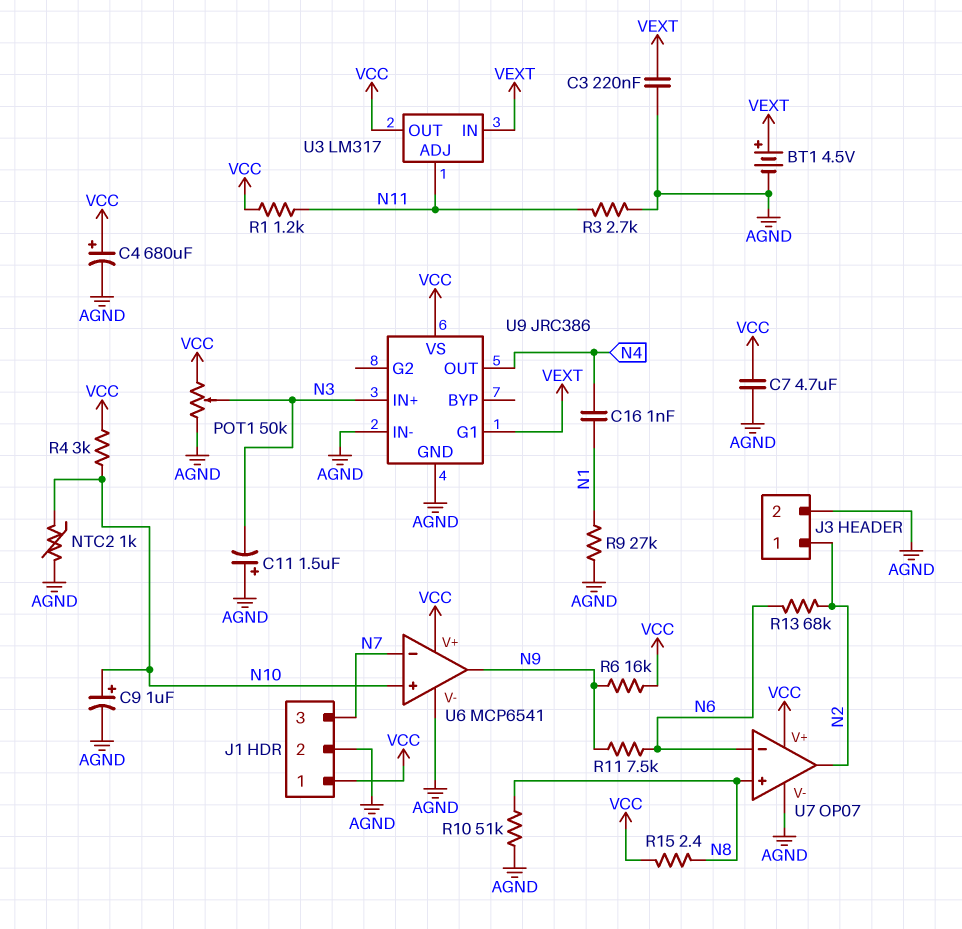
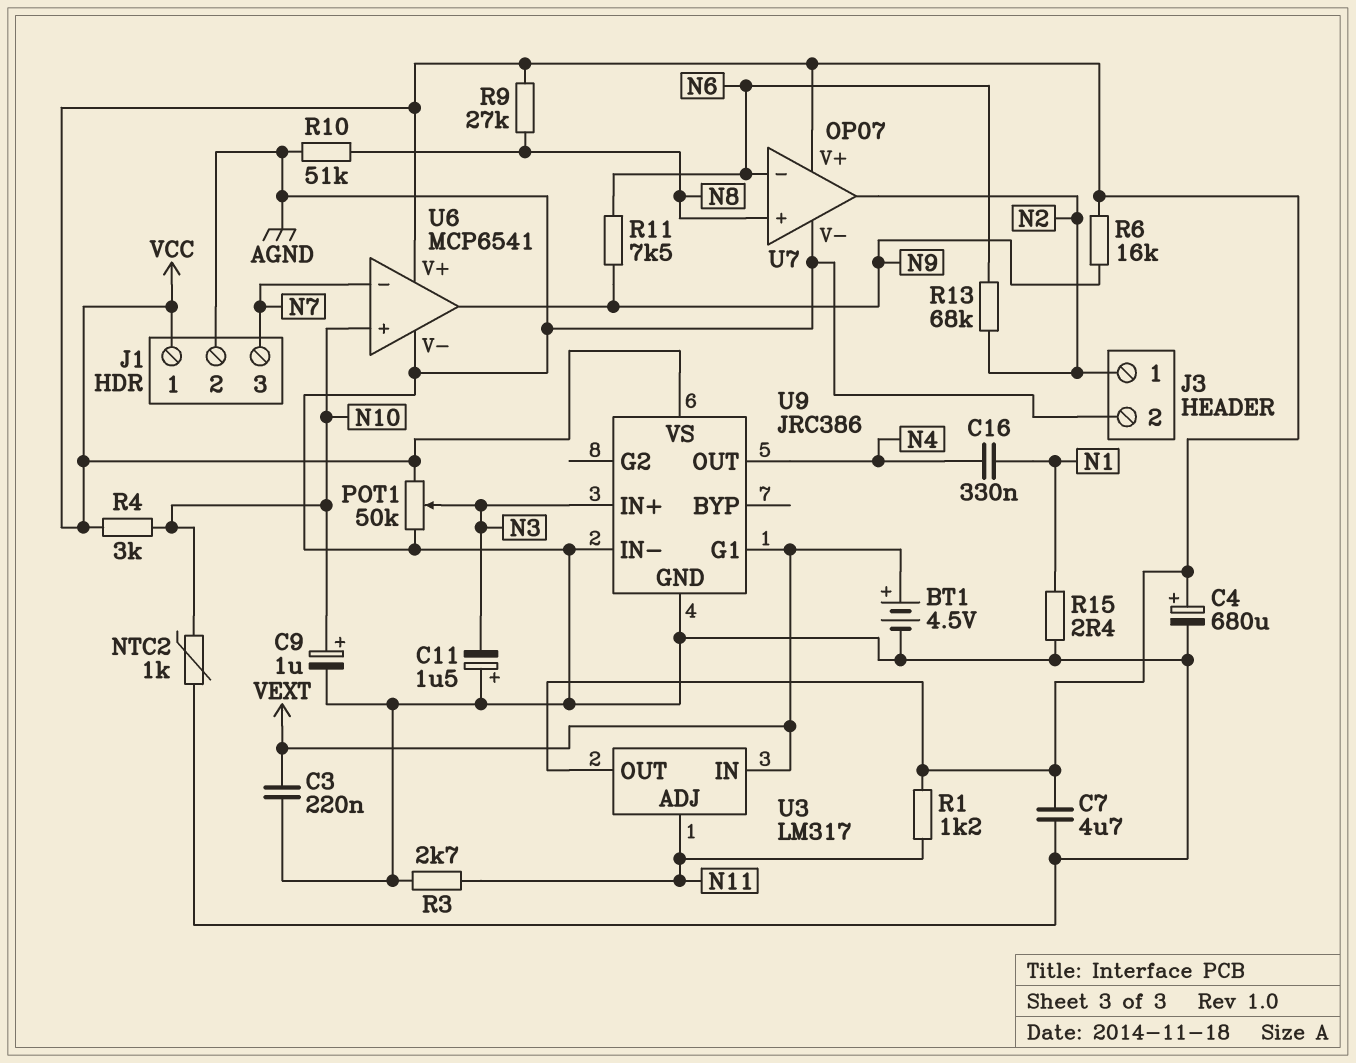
C16: 1nF (N1, N4) -> 330nF (N1, N4)
R9: 27k (AGND, N1) -> 27k (N8, VCC)
R15: 2.4 (N8, VCC) -> 2.4 (AGND, N1)

